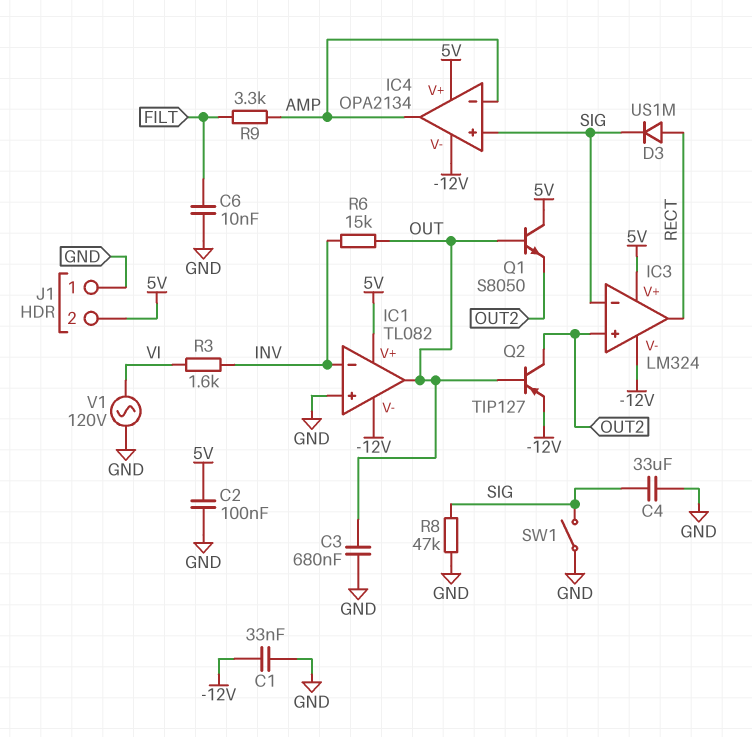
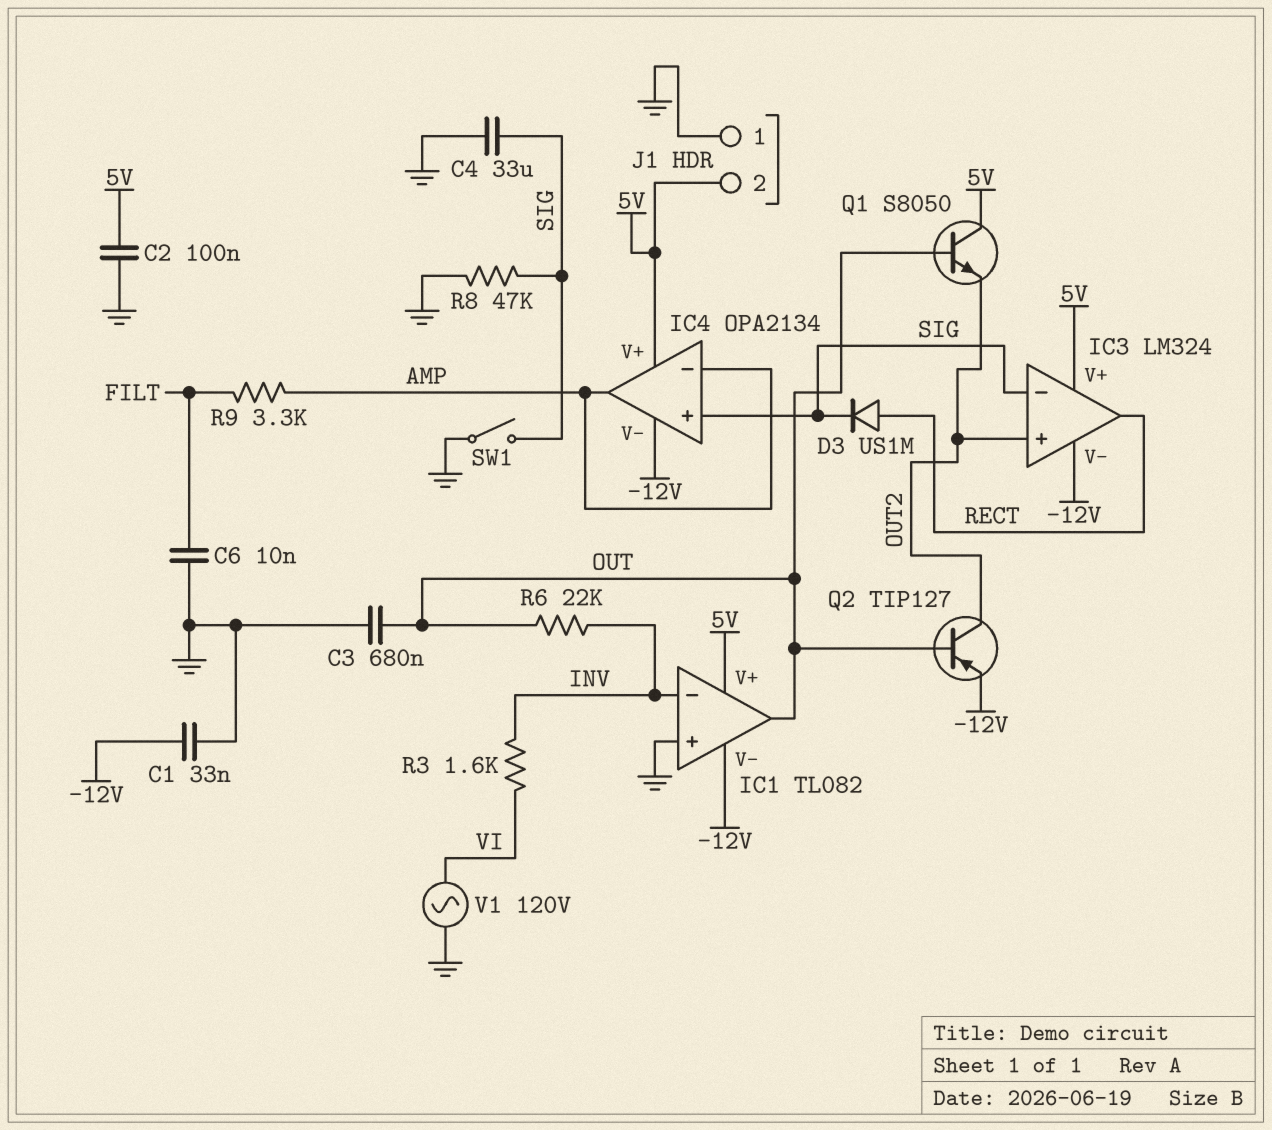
R6: 15k (INV, OUT) -> 22k (INV, OUT)

